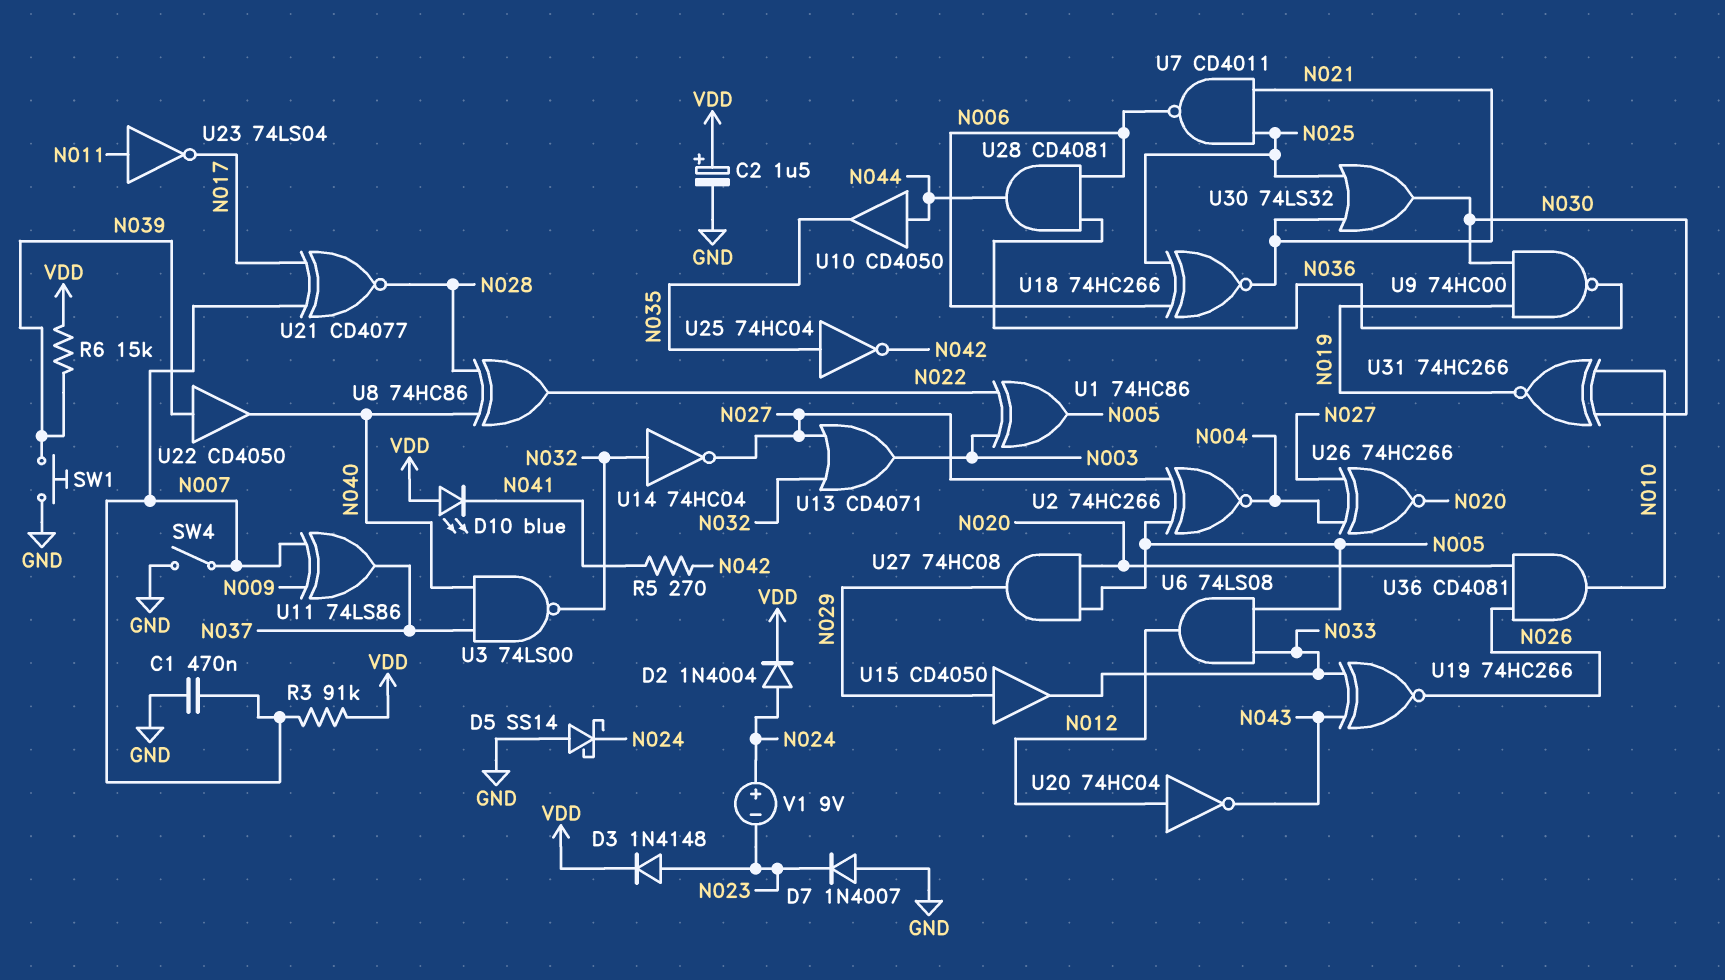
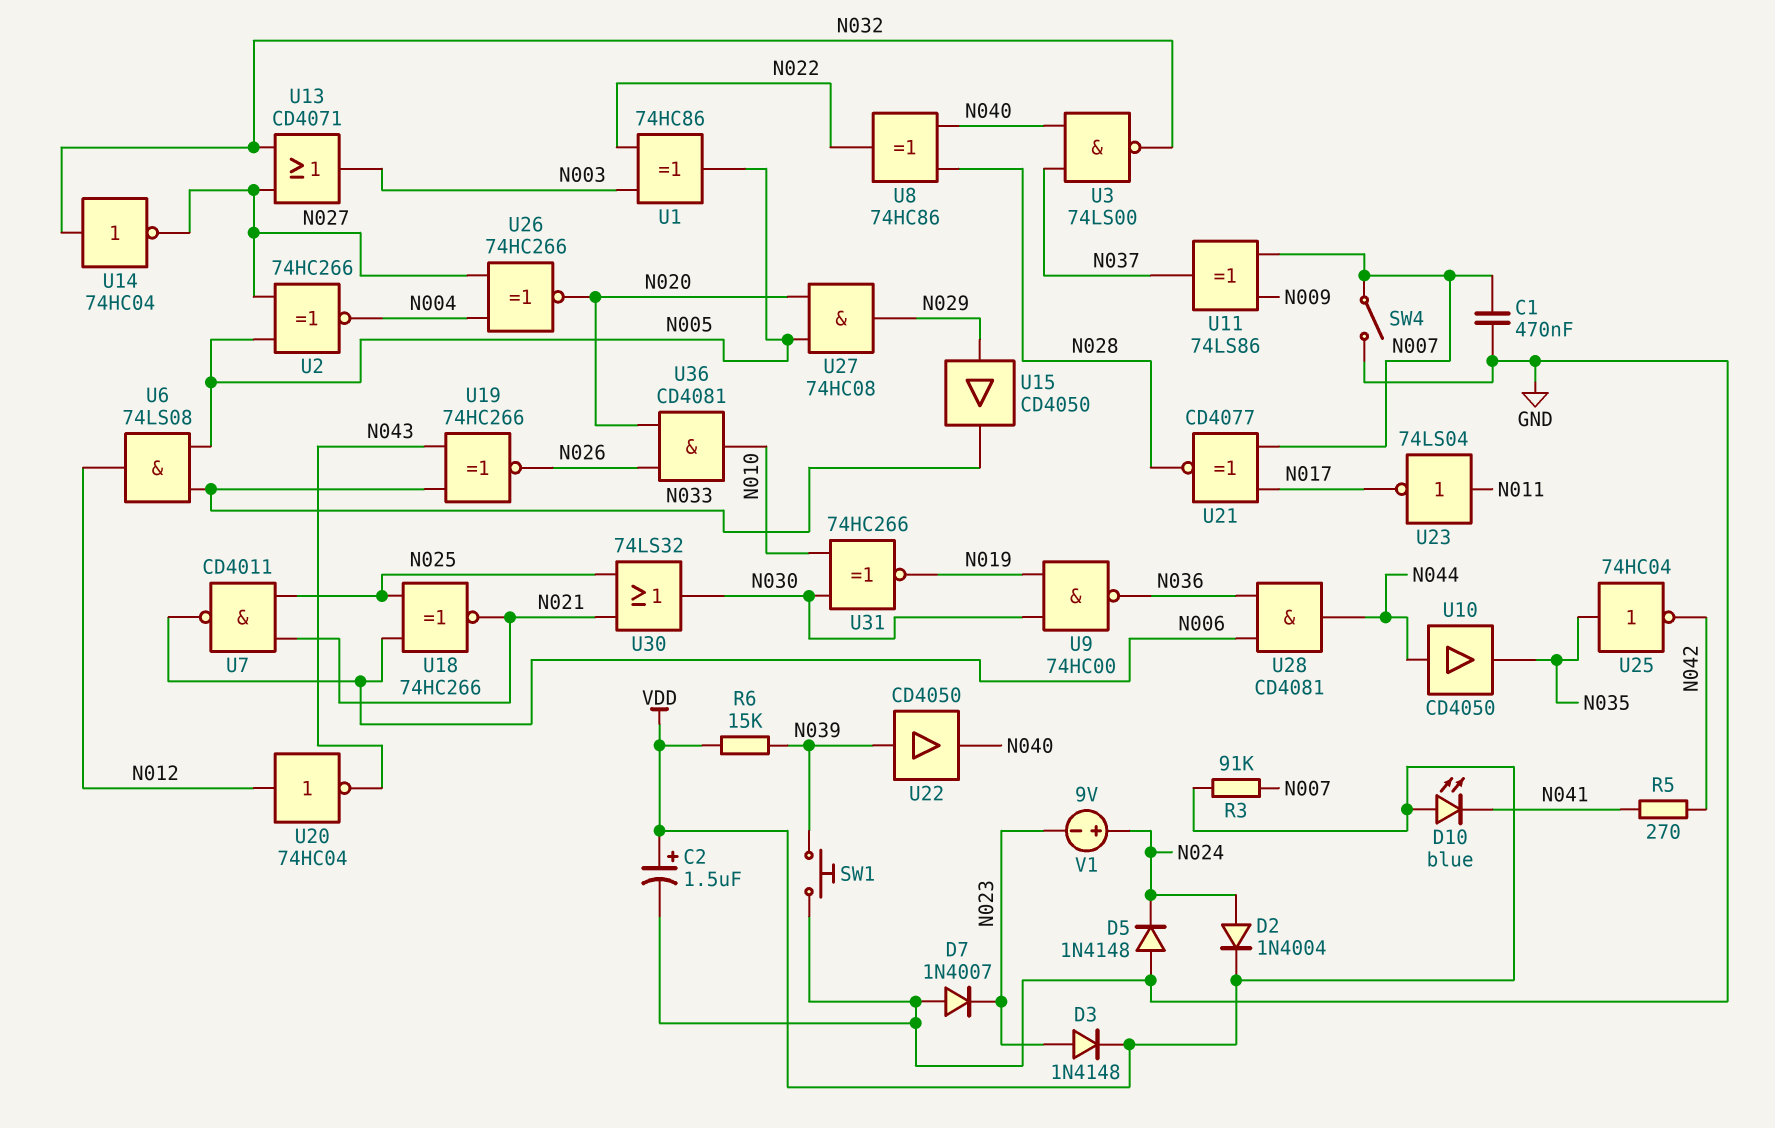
D5: schottky SS14 (A GND, K N024) -> diode 1N4148 (A GND, K N024)

